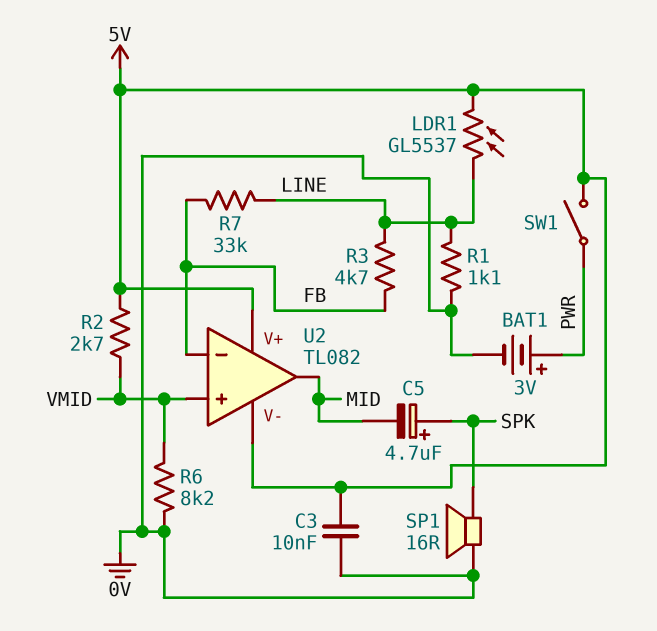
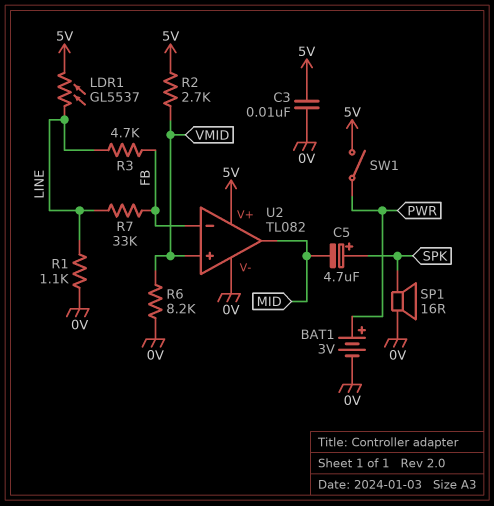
U2 pin V-: 5V -> 0V

